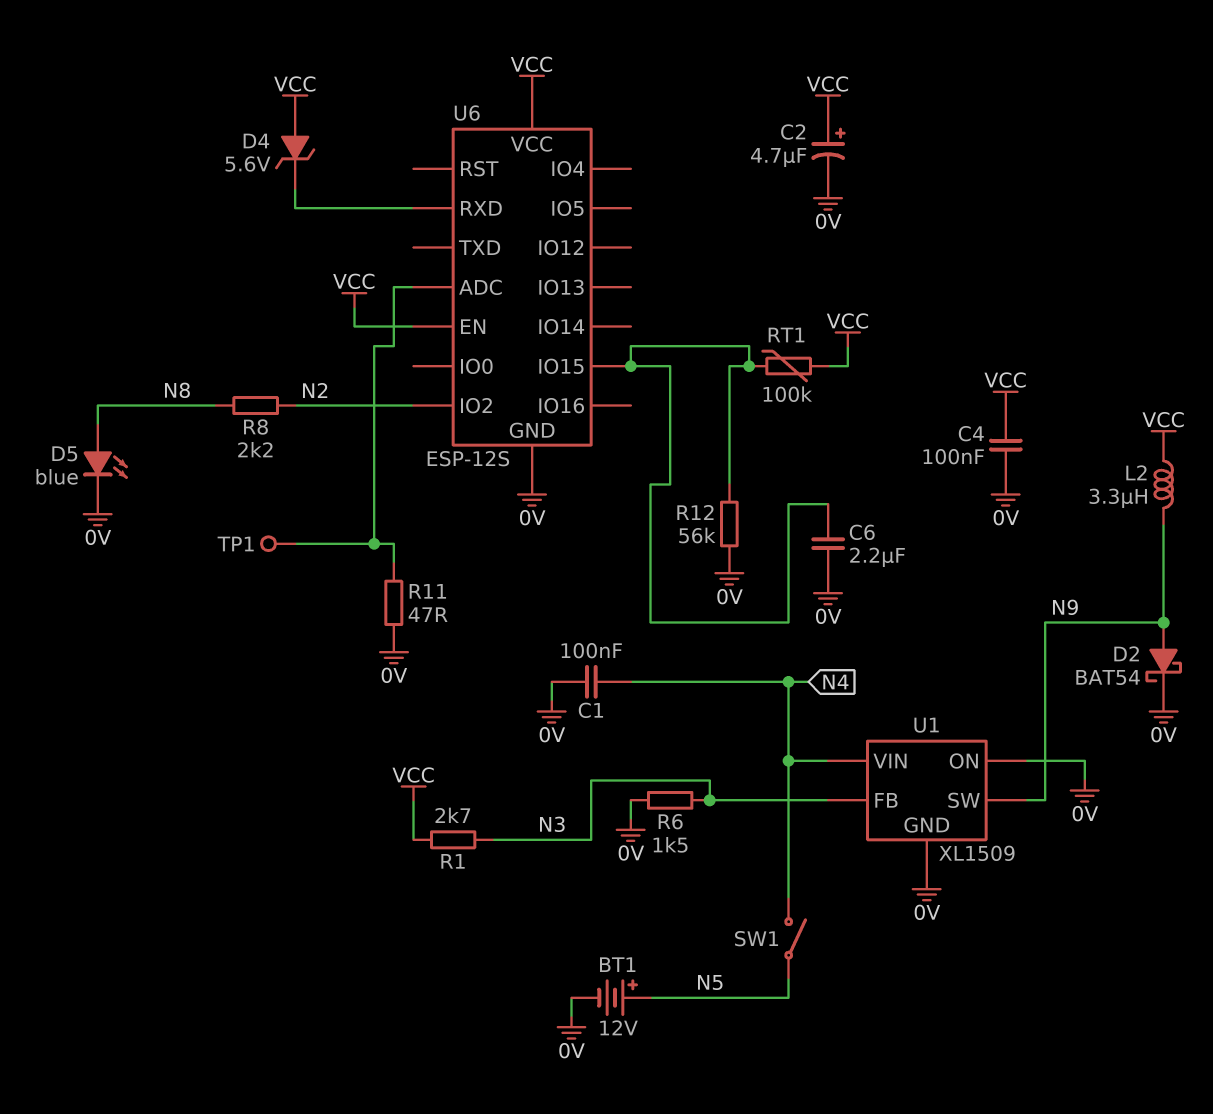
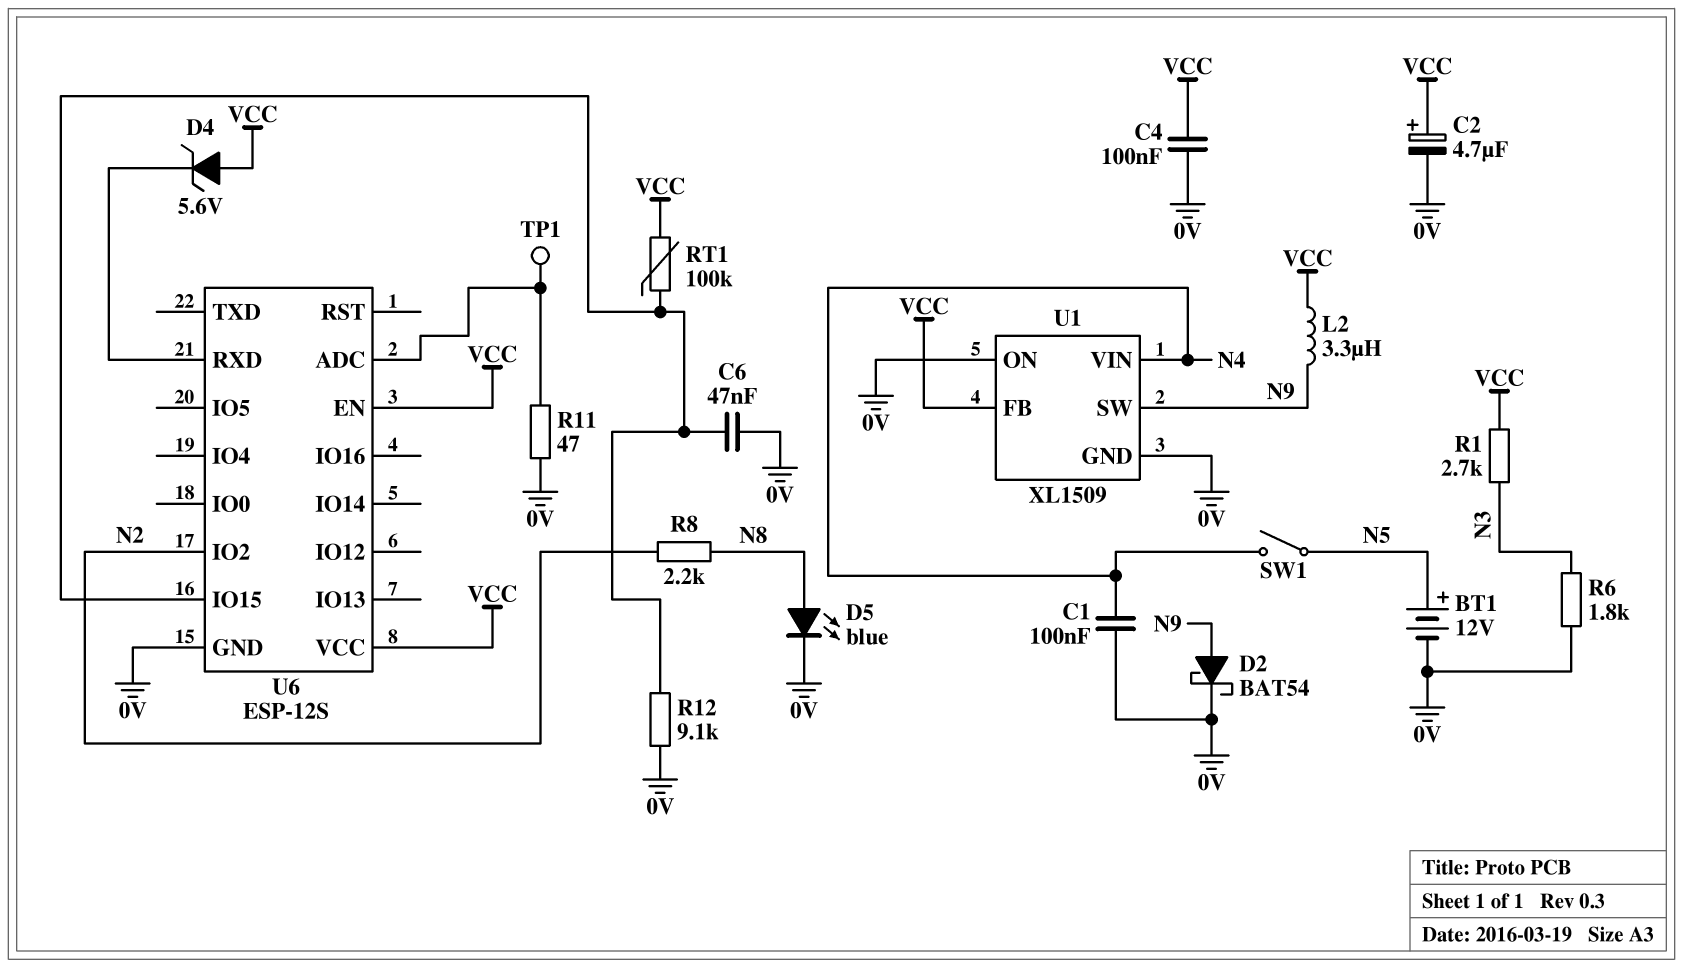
C6: 2.2uF (0V, U6/IO15) -> 47nF (0V, U6/IO15)
R6: 1.5k (0V, N3) -> 1.8k (0V, N3)
R12: 56k (0V, U6/IO15) -> 9.1k (0V, U6/IO15)
U1 pin FB: N3 -> VCC

